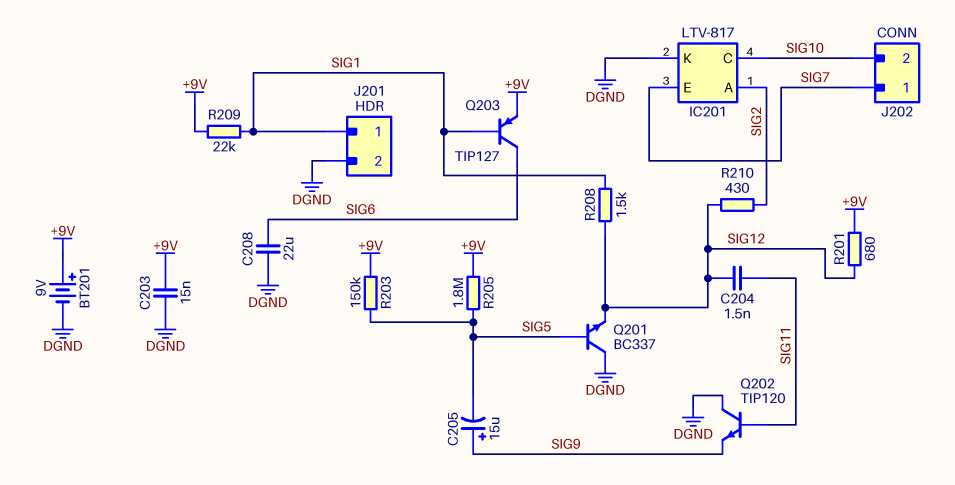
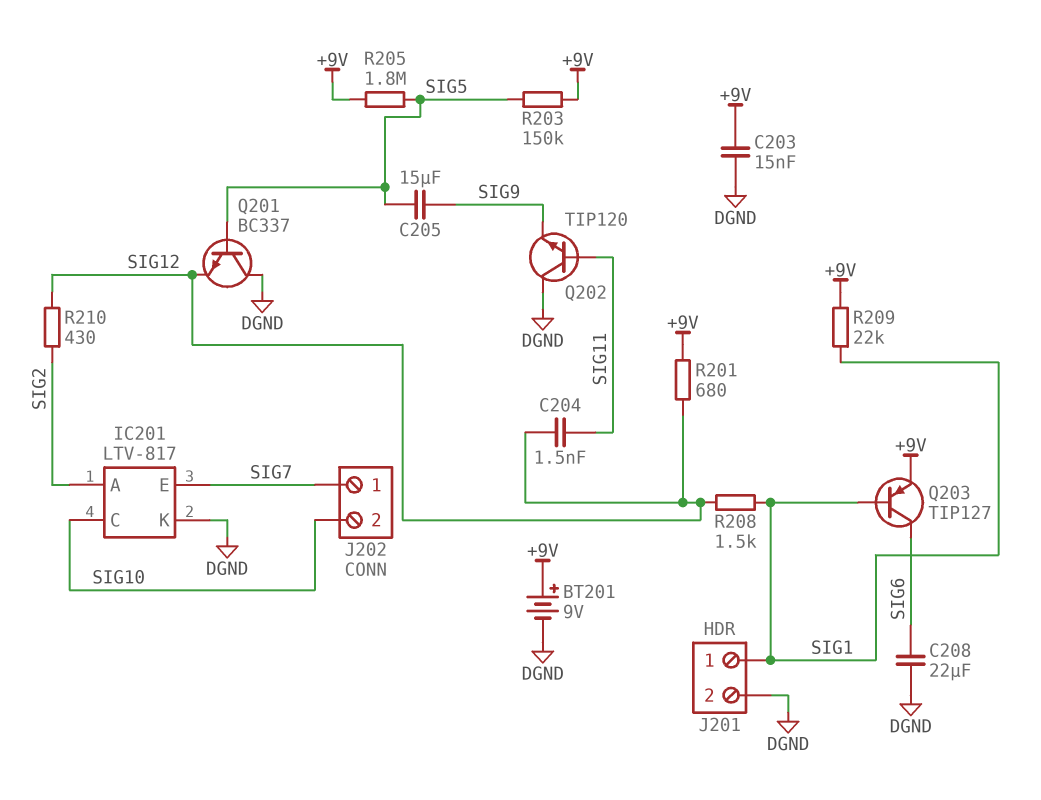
C205: 15uF (plus SIG9, minus SIG5) -> 15uF (SIG5, SIG9)

